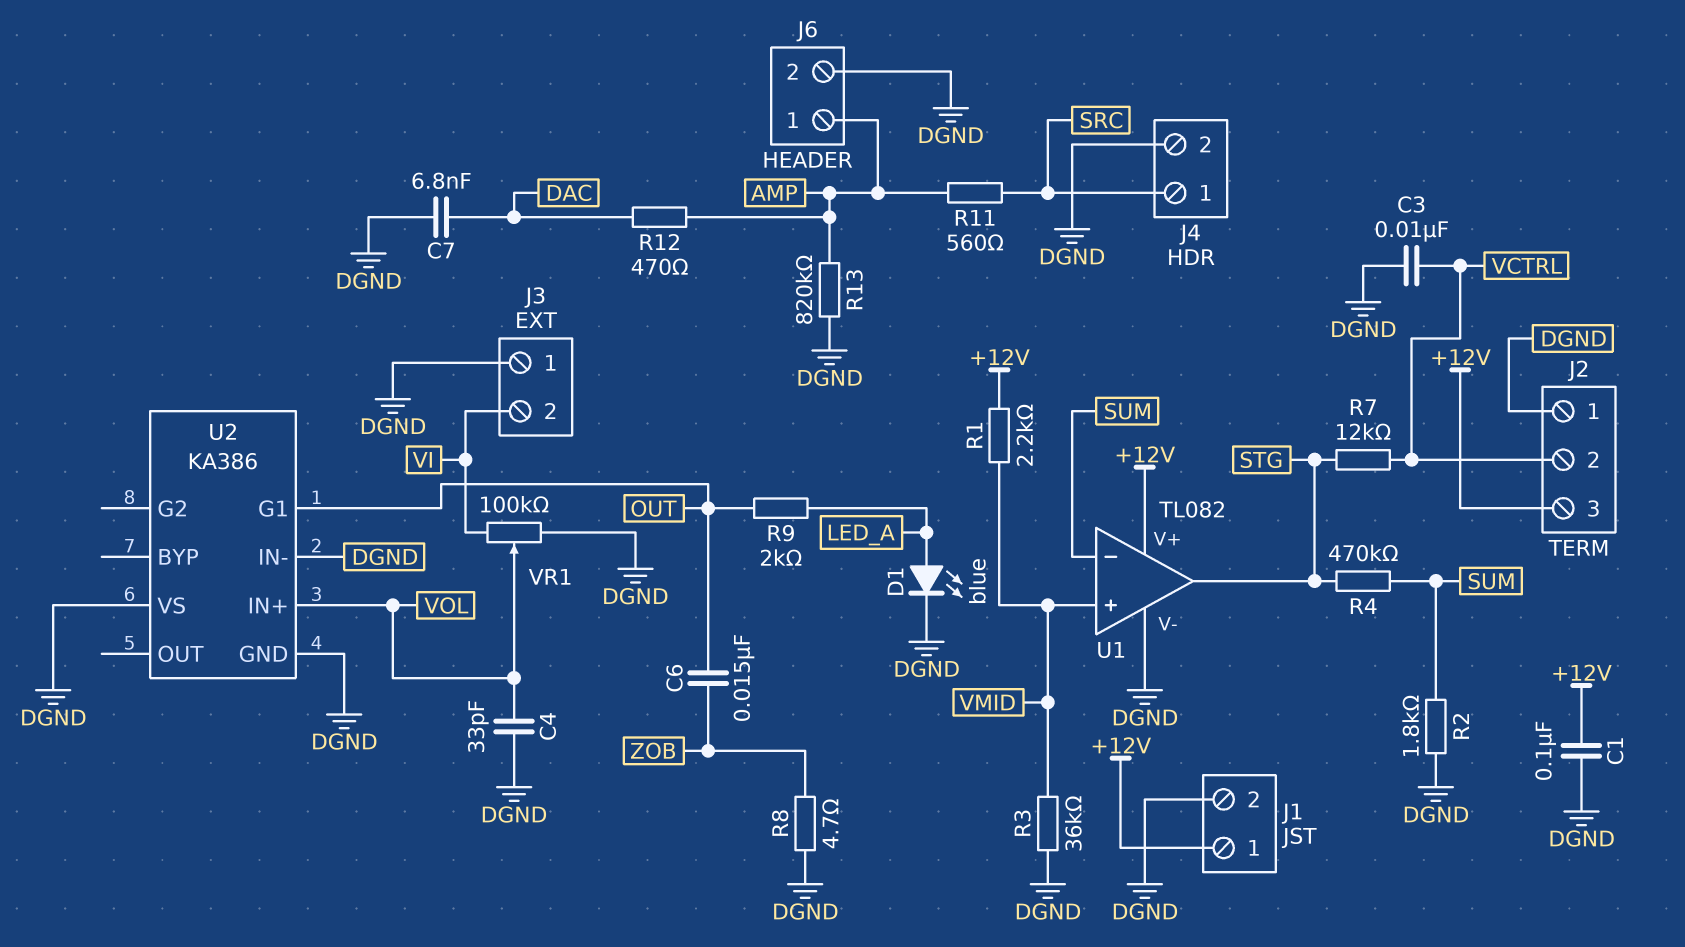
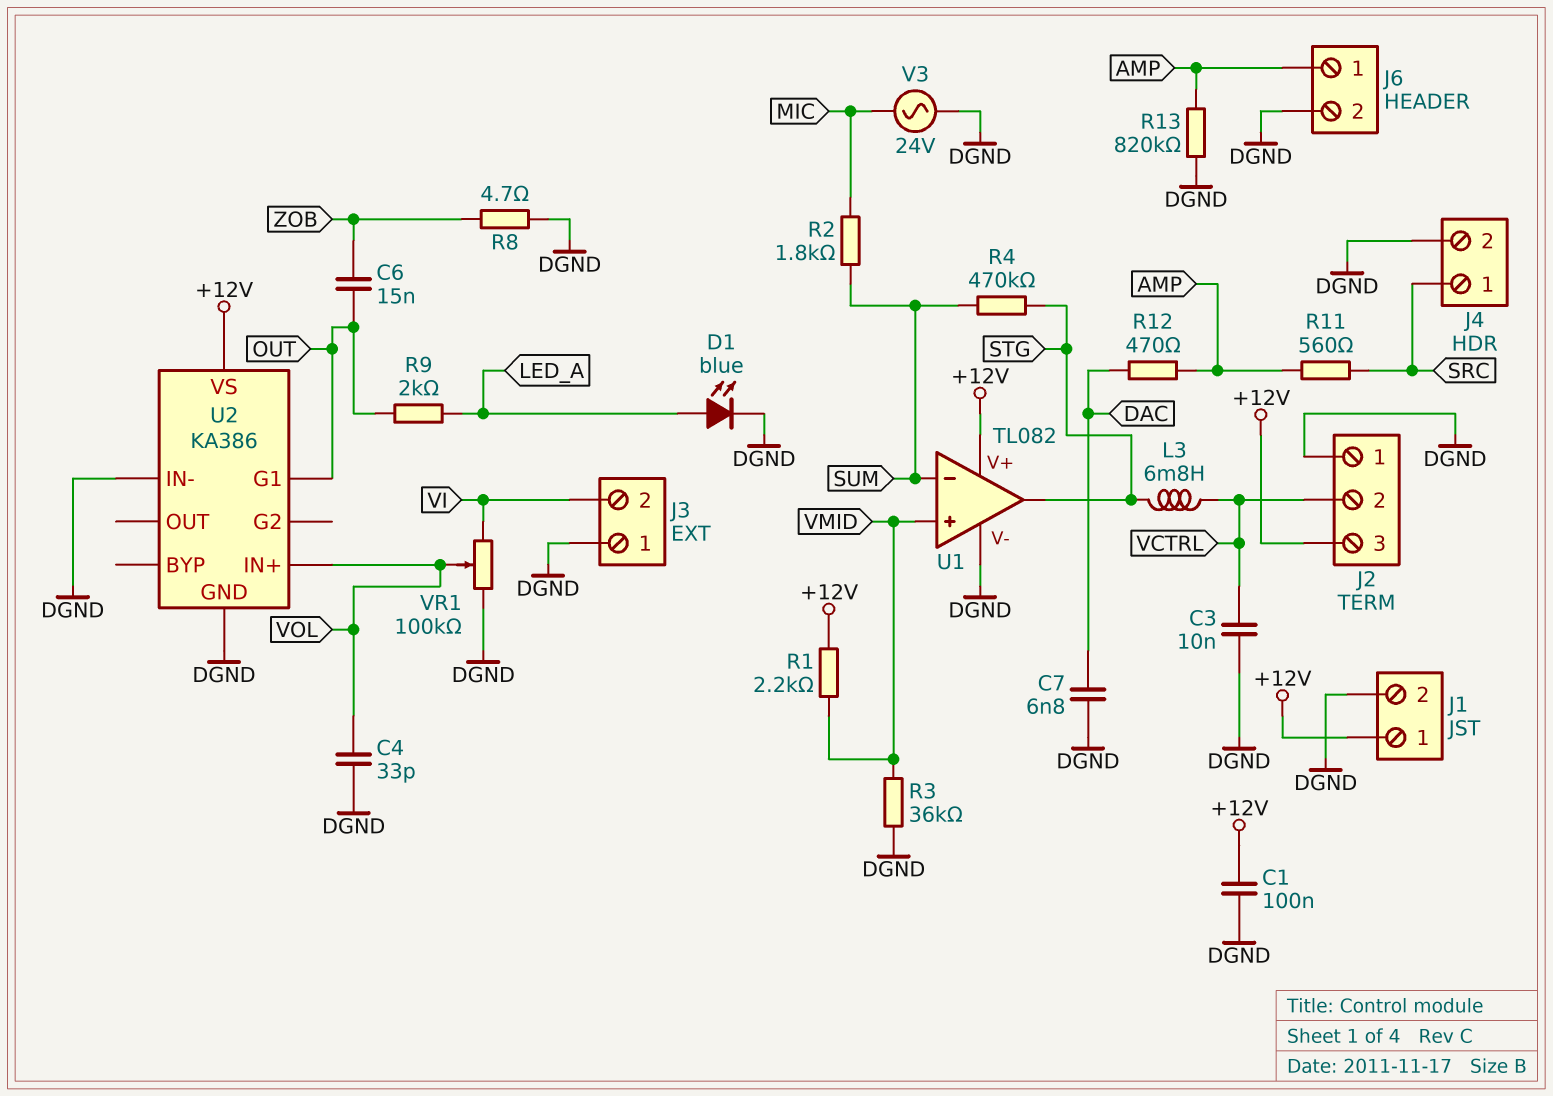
L3: none -> 6.8mH (STG, VCTRL)
R2: 1.8k (DGND, SUM) -> 1.8k (MIC, SUM)
R7: 12k (STG, VCTRL) -> none
U2 pin VS: DGND -> +12V
V3: none -> AC 24V (DGND, MIC)

